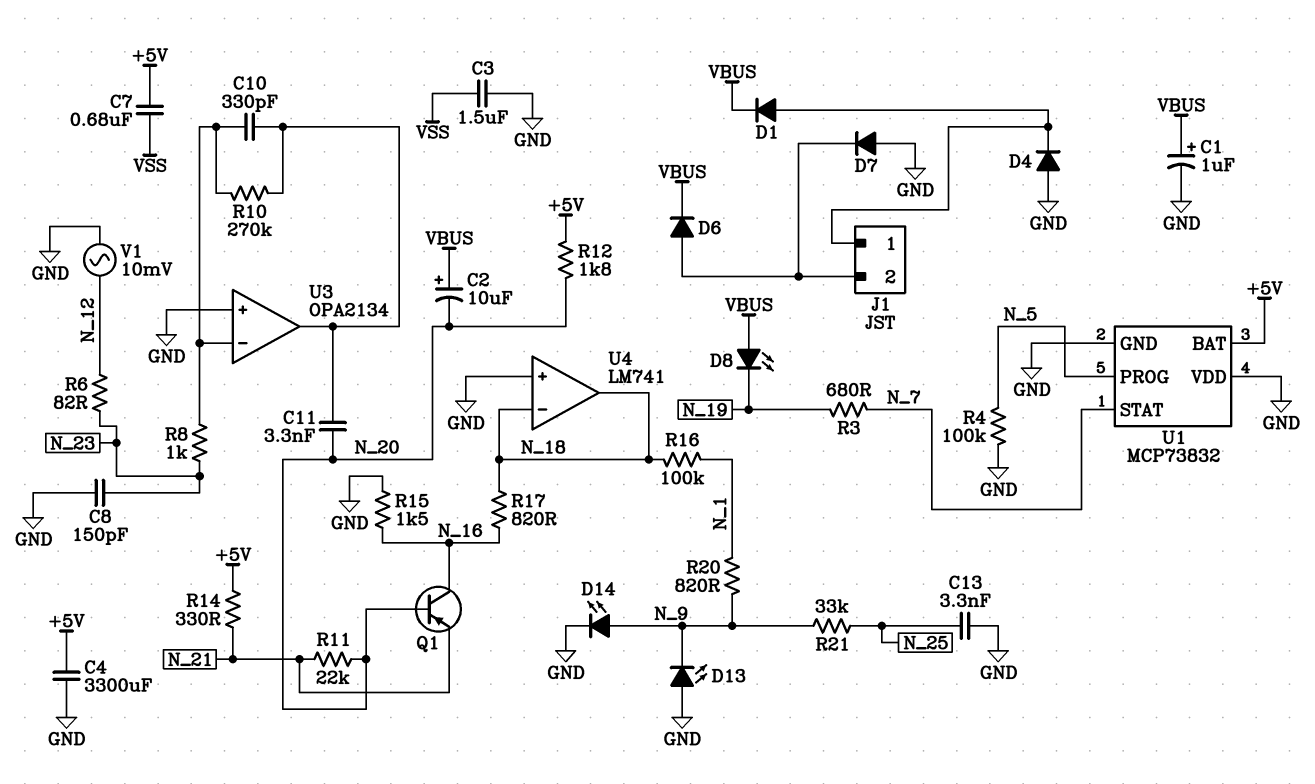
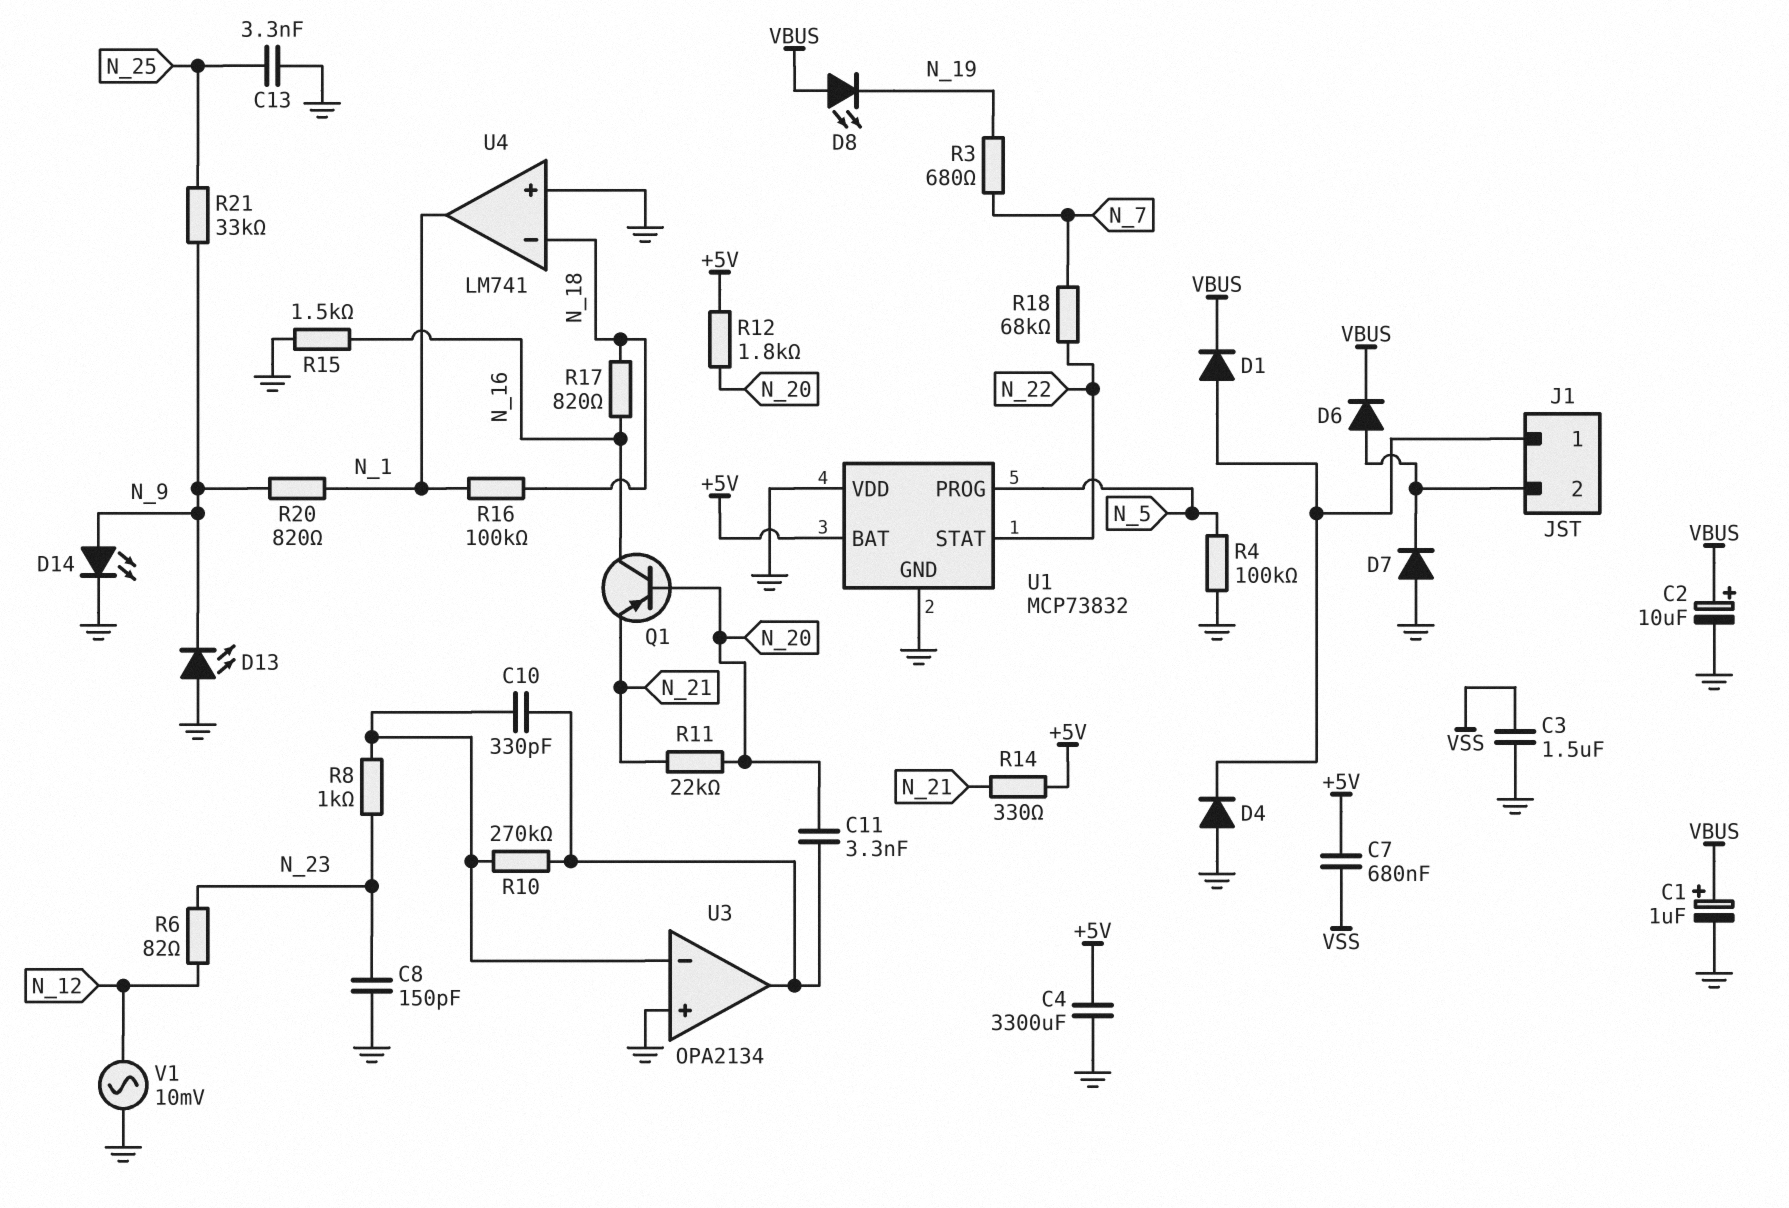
C2: 10uF (plus VBUS, minus N_20) -> 10uF (plus VBUS, minus GND)
R18: none -> 68k (N_7, N_22)
U1 pin STAT: N_7 -> N_22
U4 pin out: N_18 -> N_1

